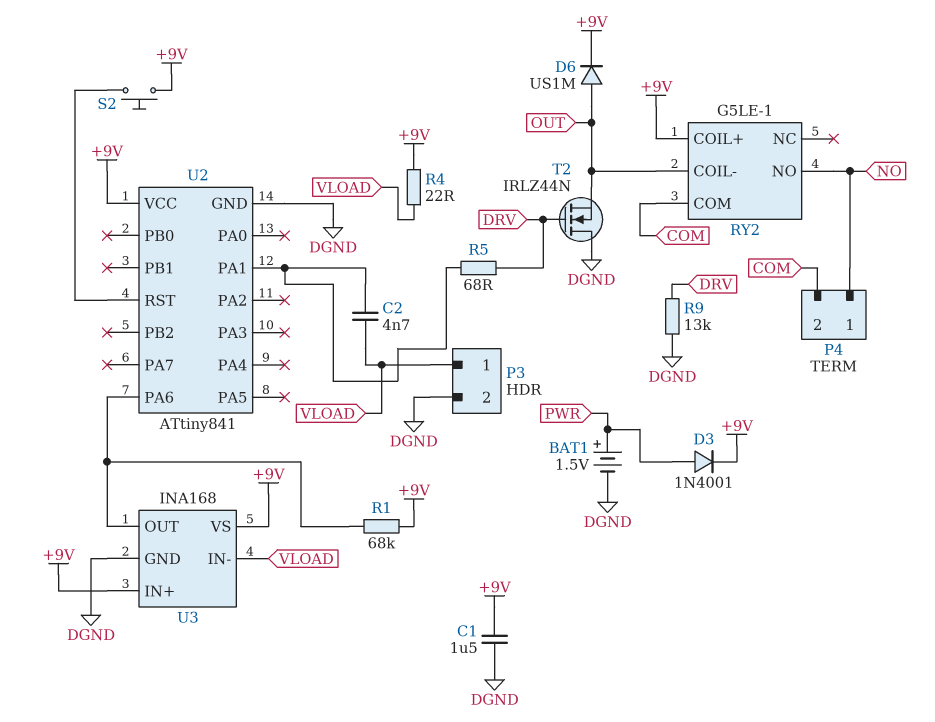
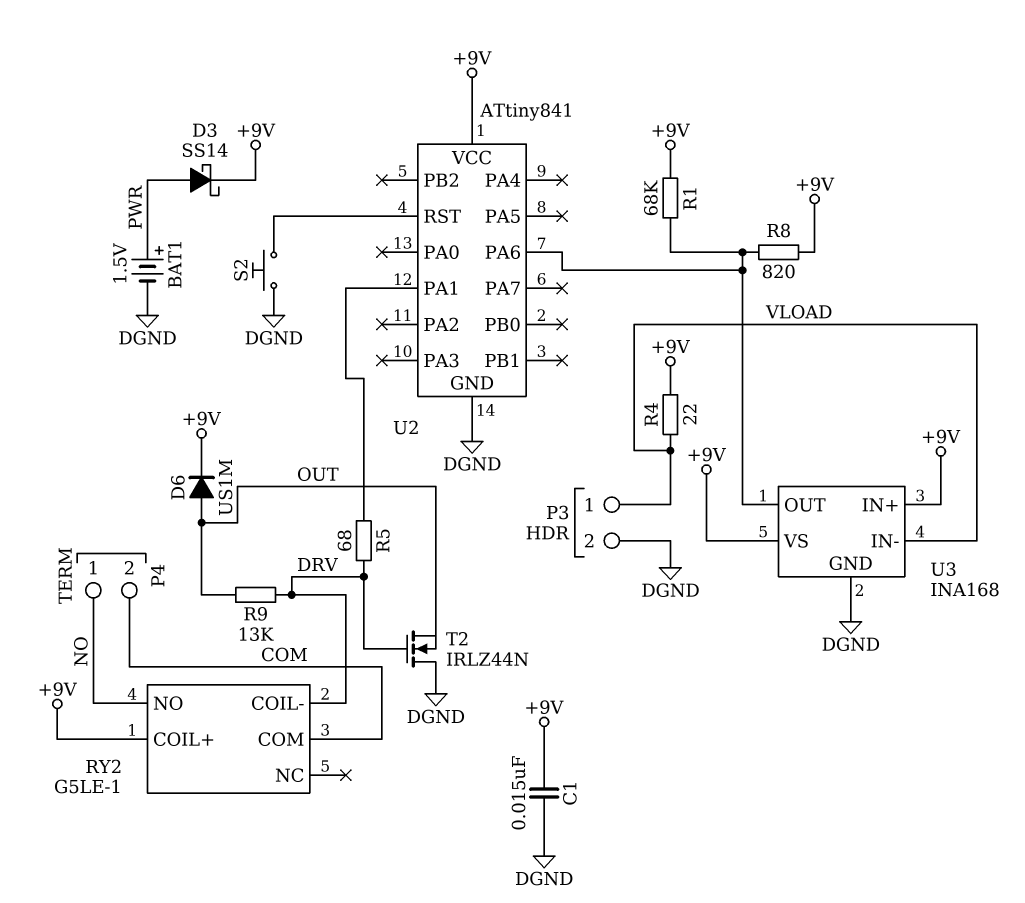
C1: 1.5uF (+9V, DGND) -> 15nF (+9V, DGND)
C2: 4.7nF (U2/PA1, VLOAD) -> none
D3: diode 1N4001 (A PWR, K +9V) -> schottky SS14 (A PWR, K +9V)
R8: none -> 820 (+9V, U2/PA6)
R9: 13k (DGND, DRV) -> 13k (DRV, OUT)
RY2 pin COIL-: OUT -> DRV
S2: button (+9V, U2/RST) -> button (DGND, U2/RST)

